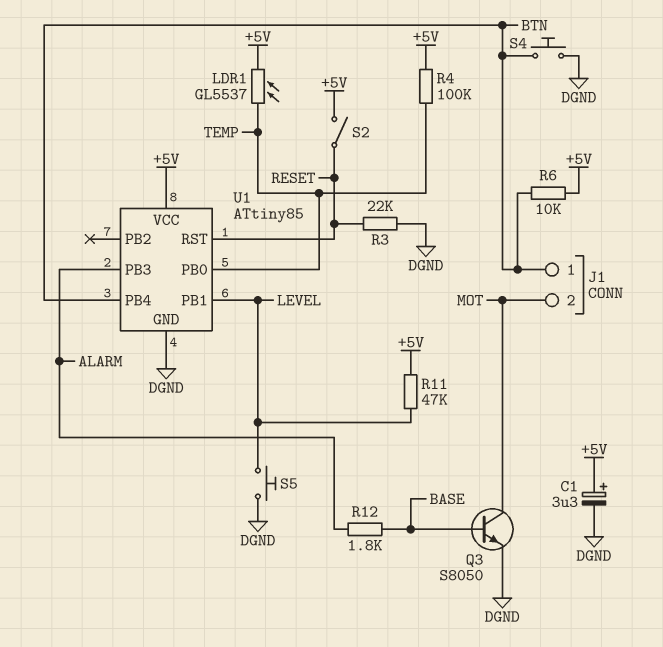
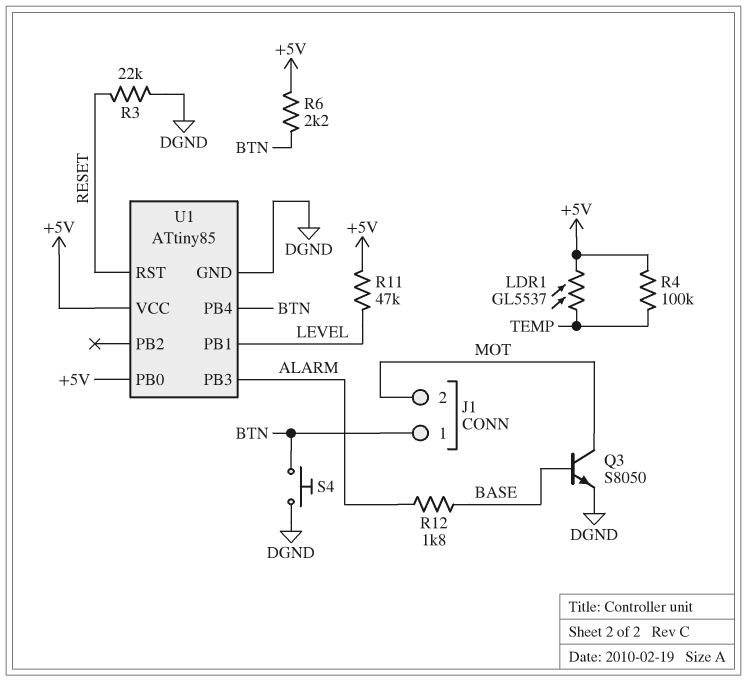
C1: 3.3uF (plus +5V, minus DGND) -> none
R6: 10k (+5V, BTN) -> 2.2k (+5V, BTN)
S2: switch (+5V, RESET) -> none
S5: button (DGND, LEVEL) -> none
U1 pin PB0: TEMP -> +5V

